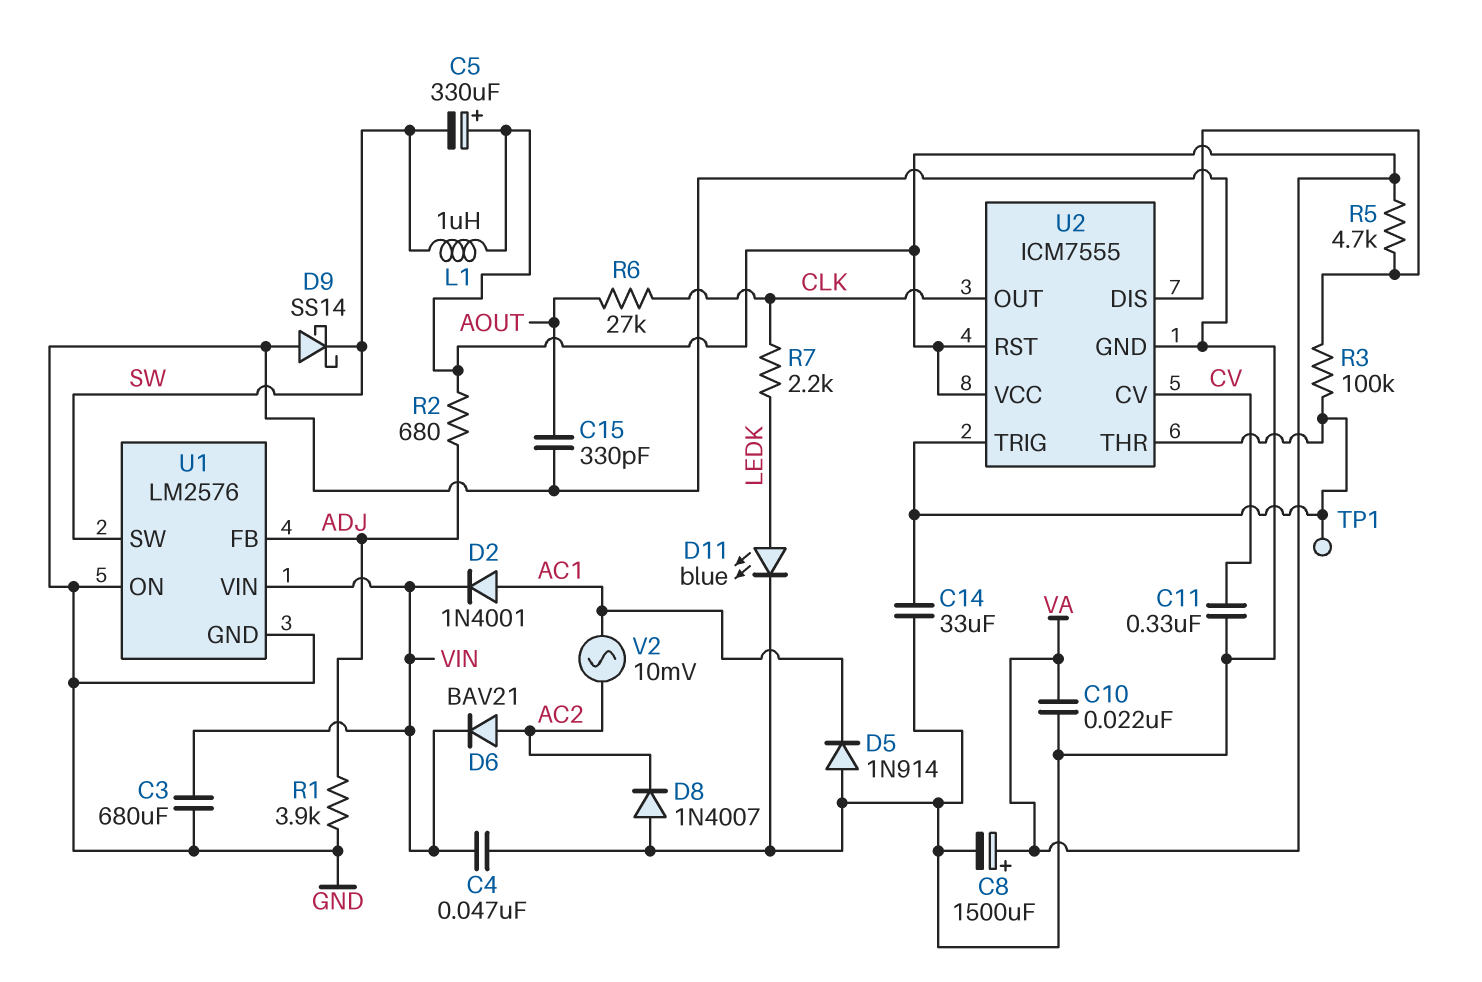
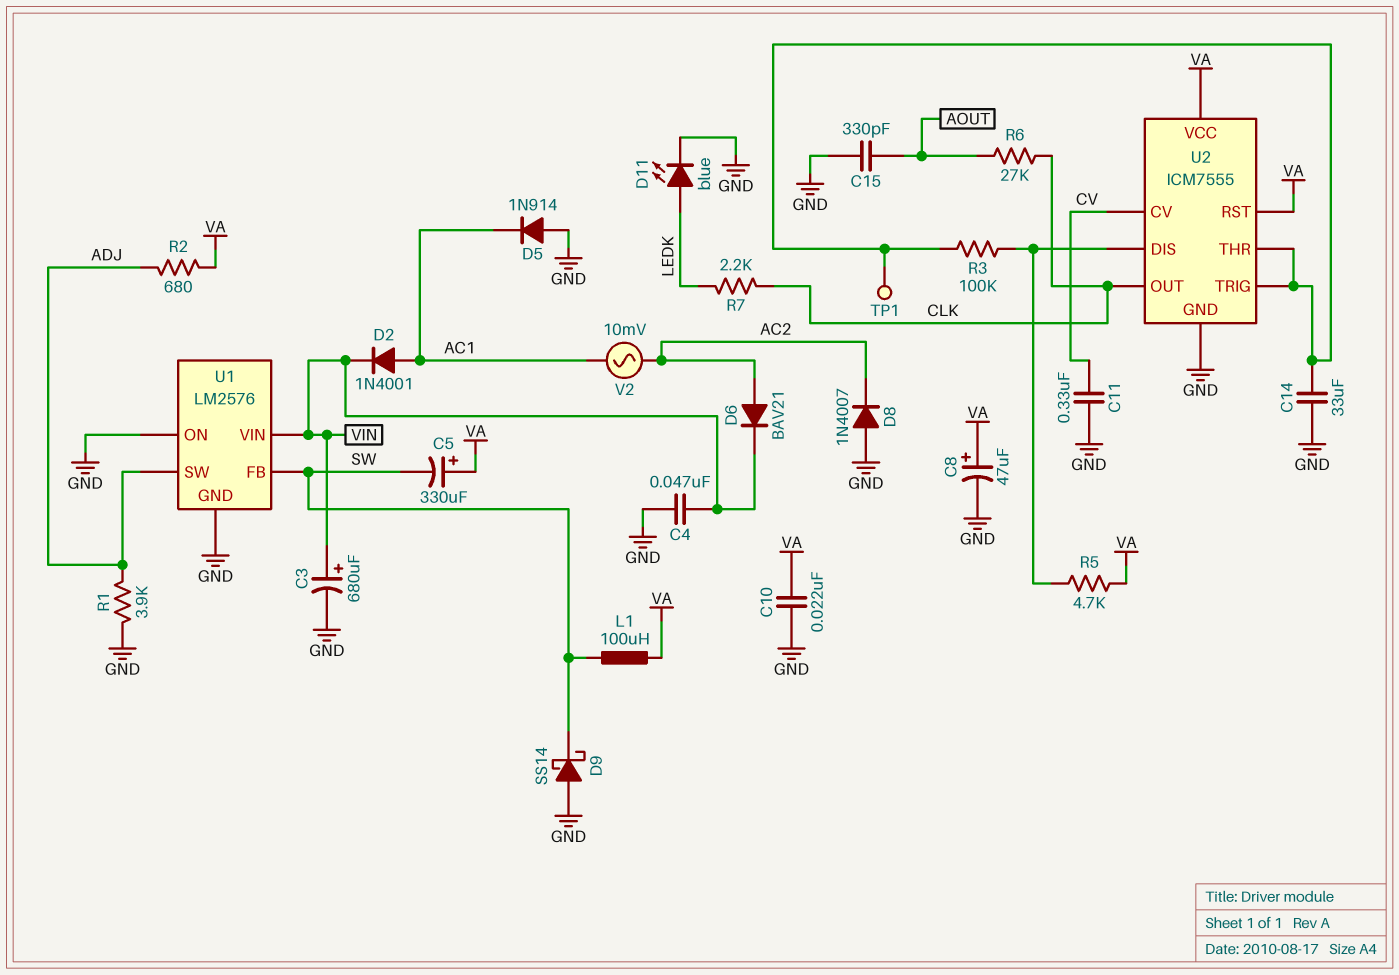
C3: 680uF (GND, VIN) -> 680uF (plus VIN, minus GND)
C8: 1500uF (plus VA, minus GND) -> 47uF (plus VA, minus GND)
L1: 1uH (SW, VA) -> 100uH (SW, VA)
U1 pin FB: ADJ -> SW
U1 pin SW: SW -> ADJ

